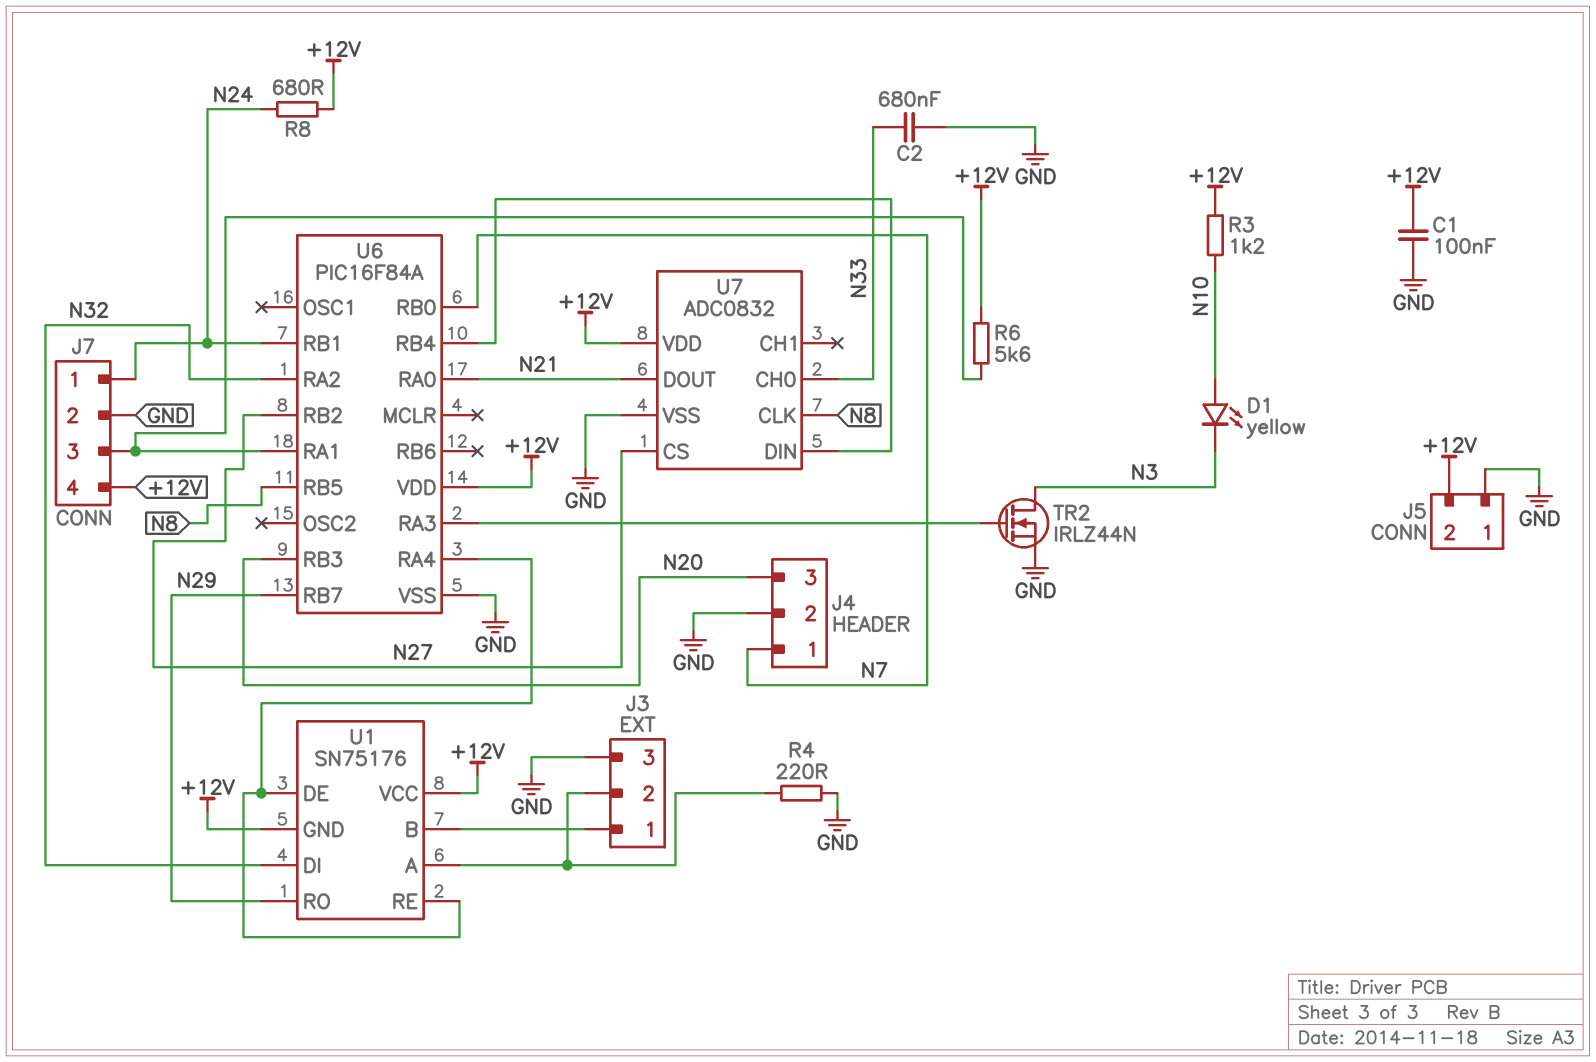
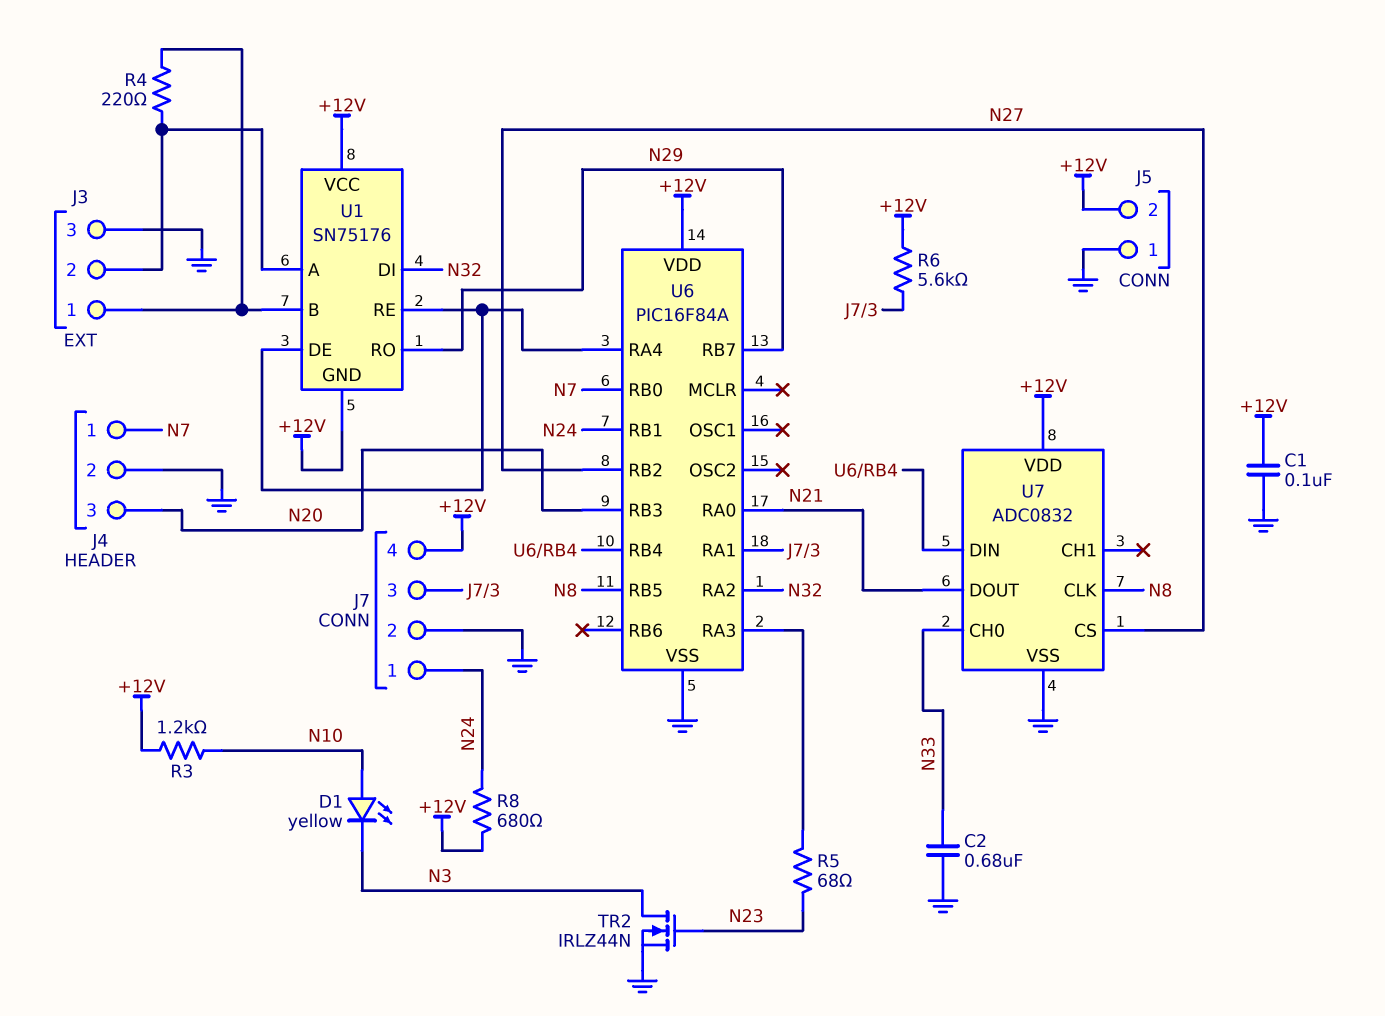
R4: 220 (GND, J3/2) -> 220 (J3/1, J3/2)
R5: none -> 68 (N23, U6/RA3)
TR2: NMOS IRLZ44N (G U6/RA3, D N3, S GND) -> NMOS IRLZ44N (G N23, D N3, S GND)

